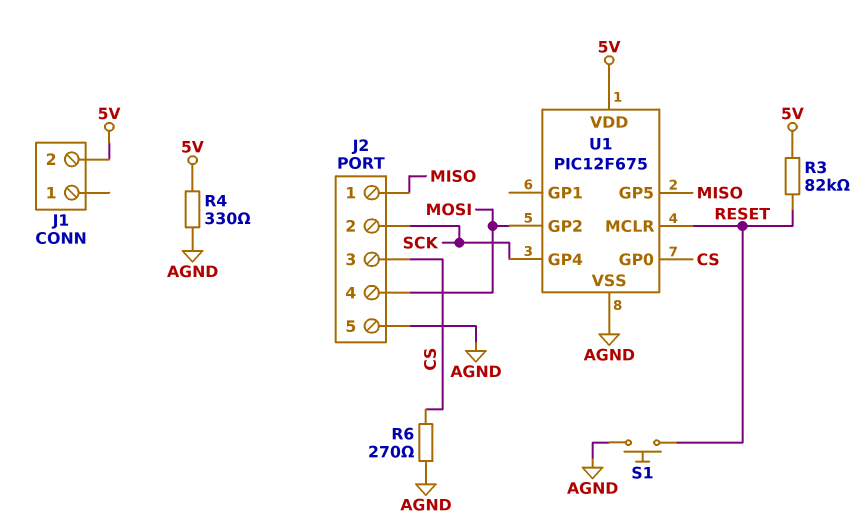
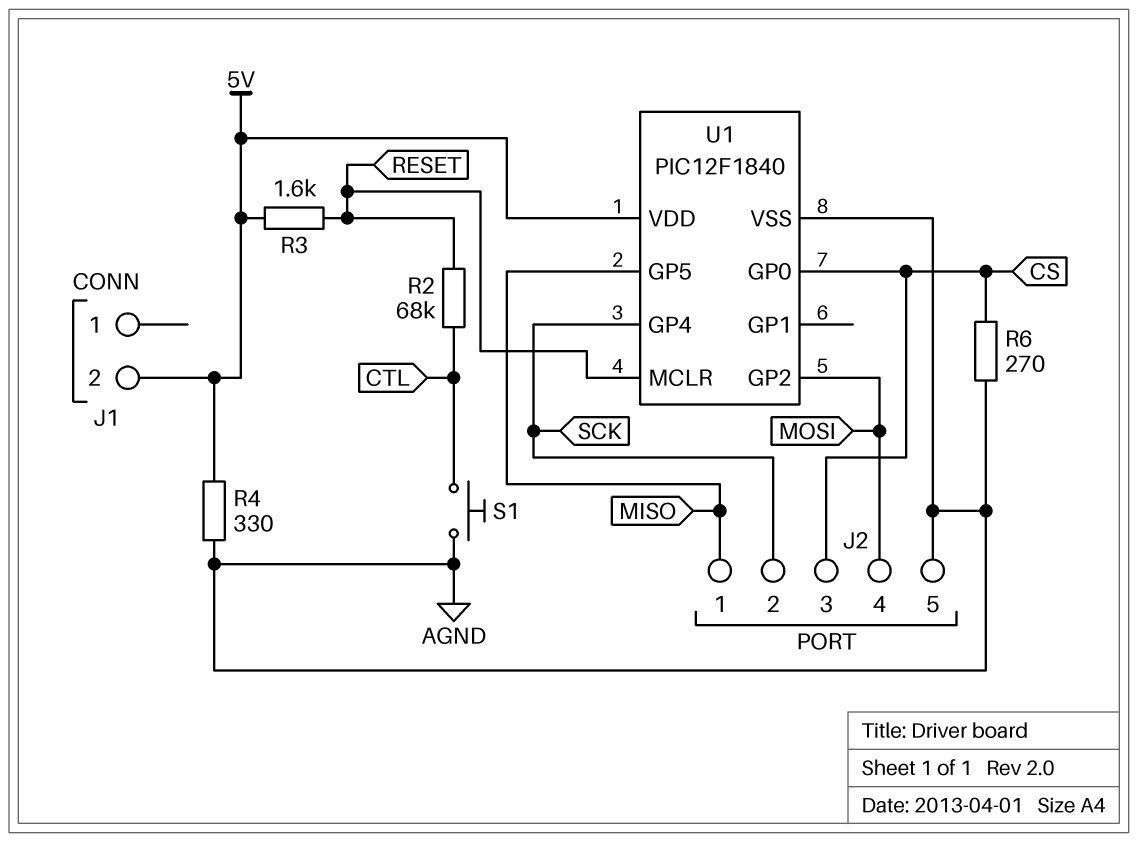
R2: none -> 68k (CTL, RESET)
R3: 82k (5V, RESET) -> 1.6k (5V, RESET)
S1: button (AGND, RESET) -> button (AGND, CTL)
U1: PIC12F675 -> PIC12F1840

